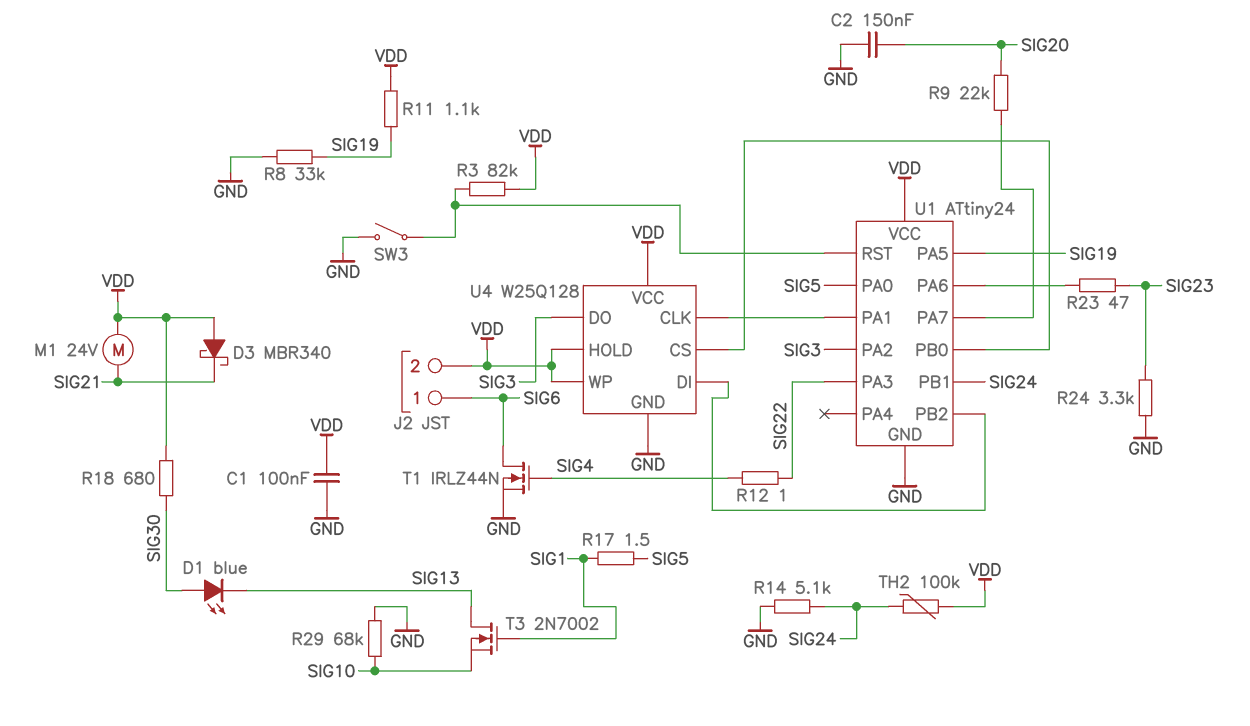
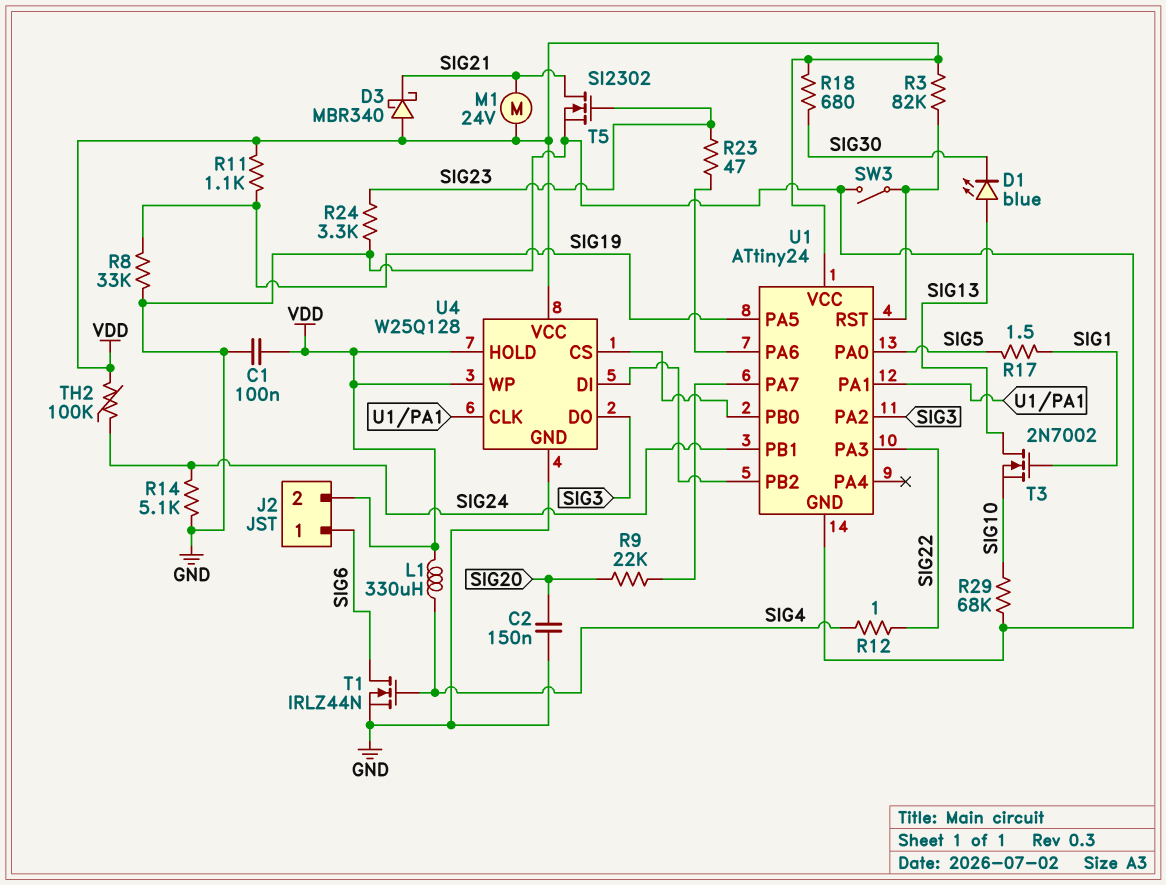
D1: LED blue (A SIG30, K SIG13) -> LED blue (A SIG13, K SIG30)
L1: none -> 330uH (SIG4, VDD)
T5: none -> NMOS SI2302 (G SIG23, D SIG21, S GND)

